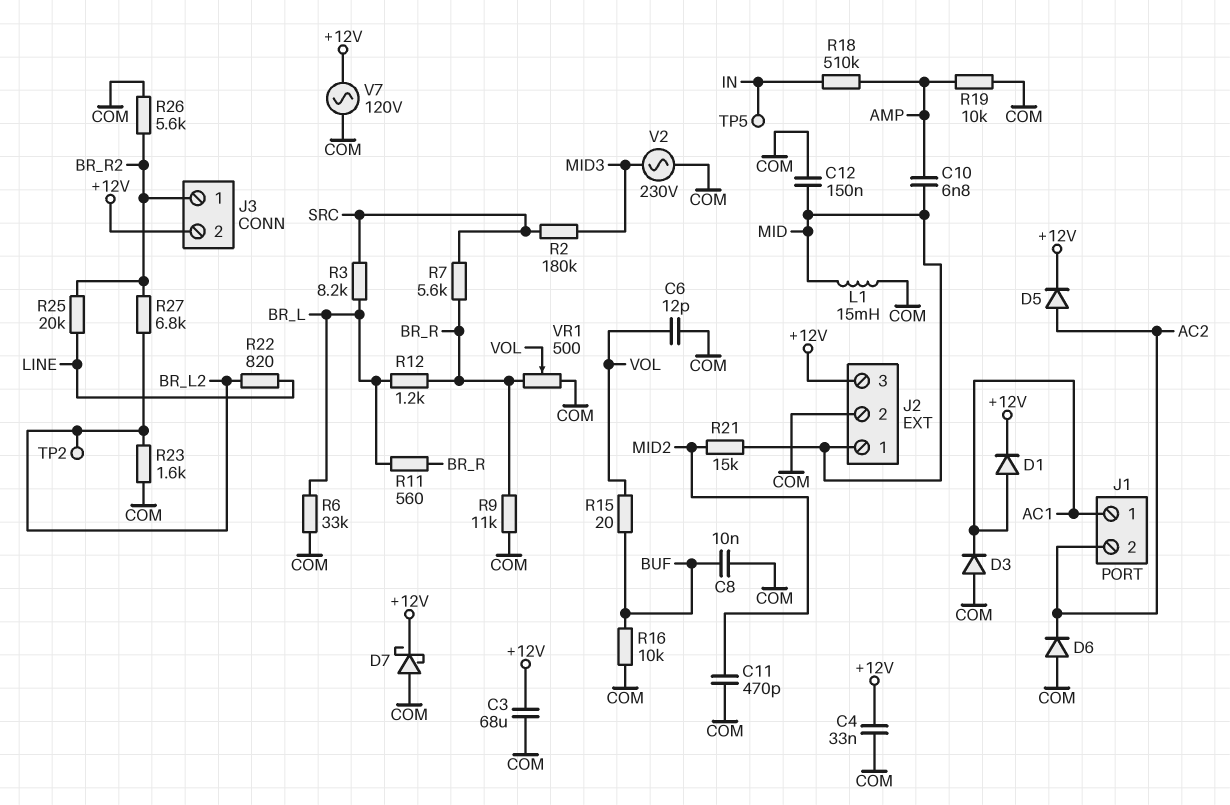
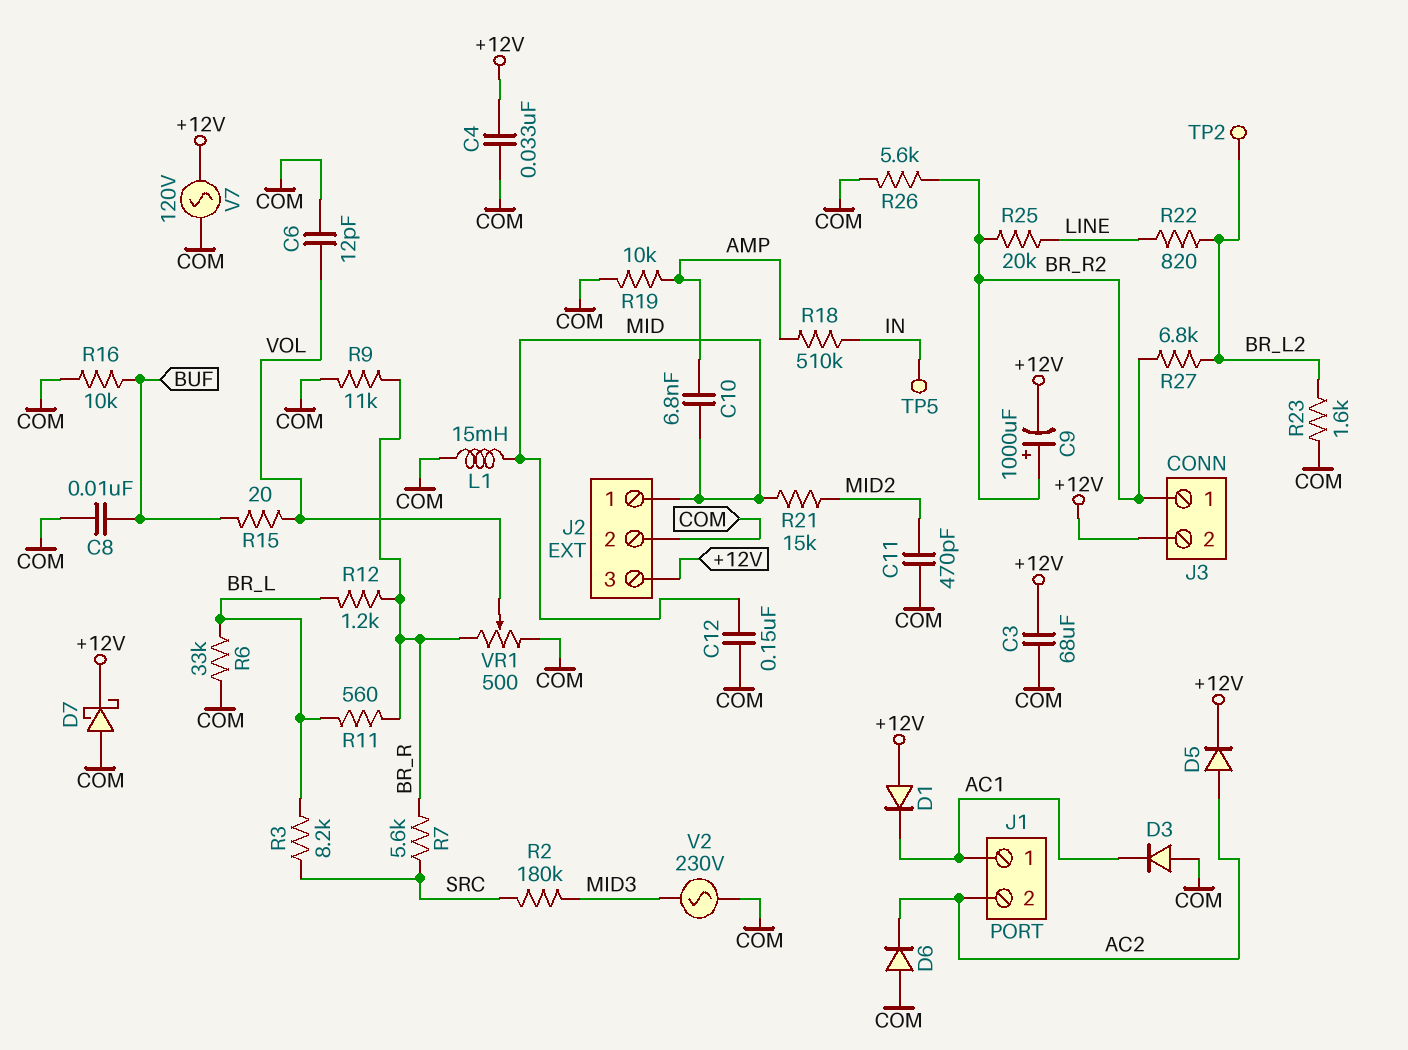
C9: none -> 1000uF (plus BR_R2, minus +12V)
D1: diode (A AC1, K +12V) -> diode (A +12V, K AC1)

